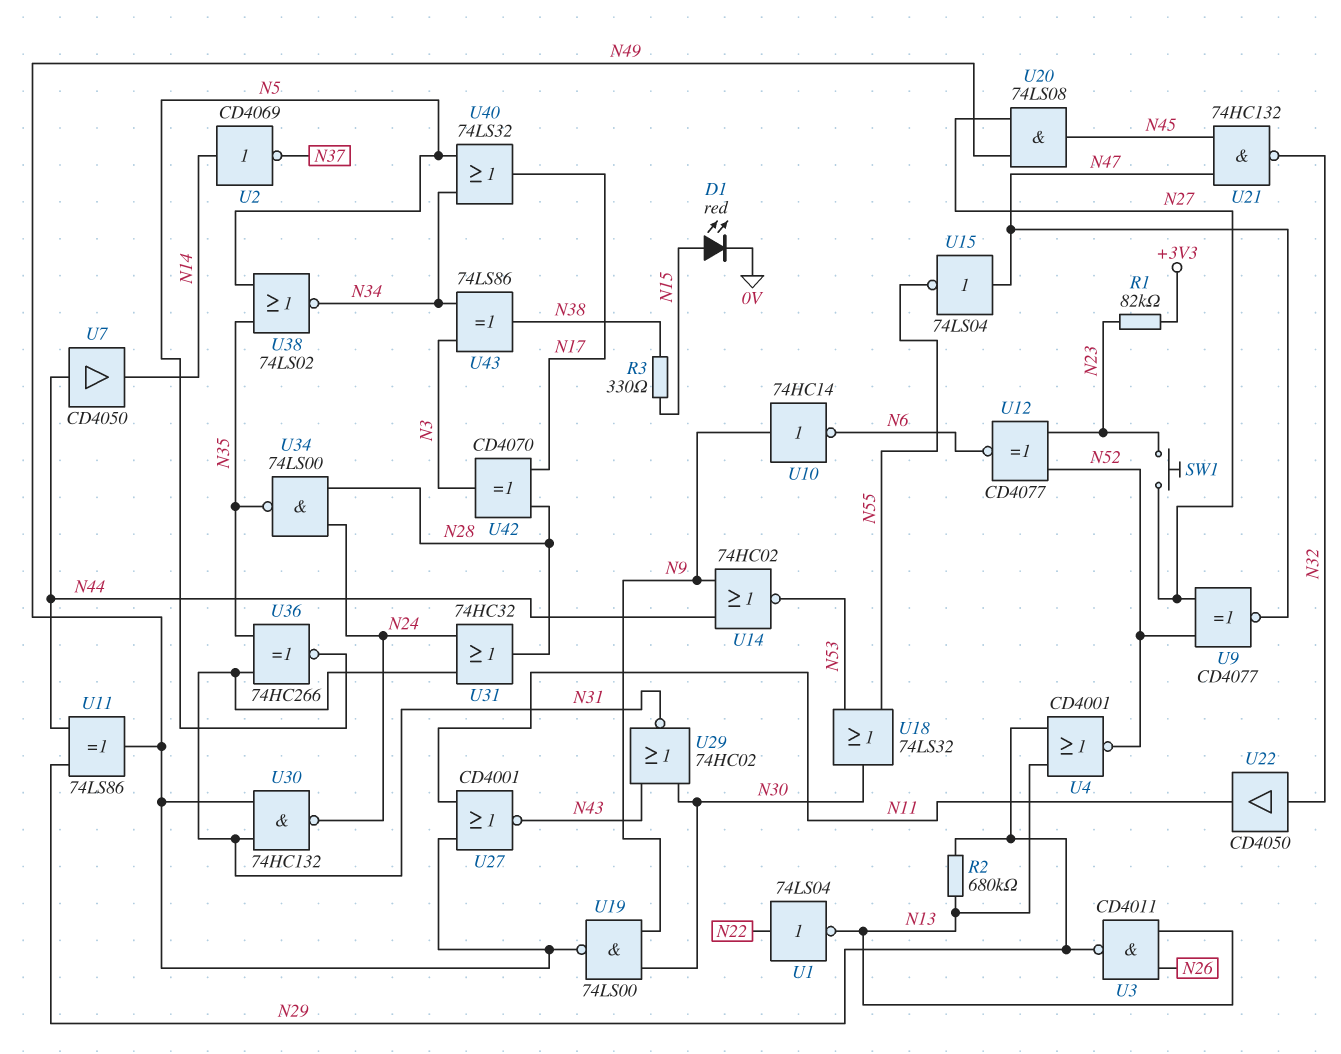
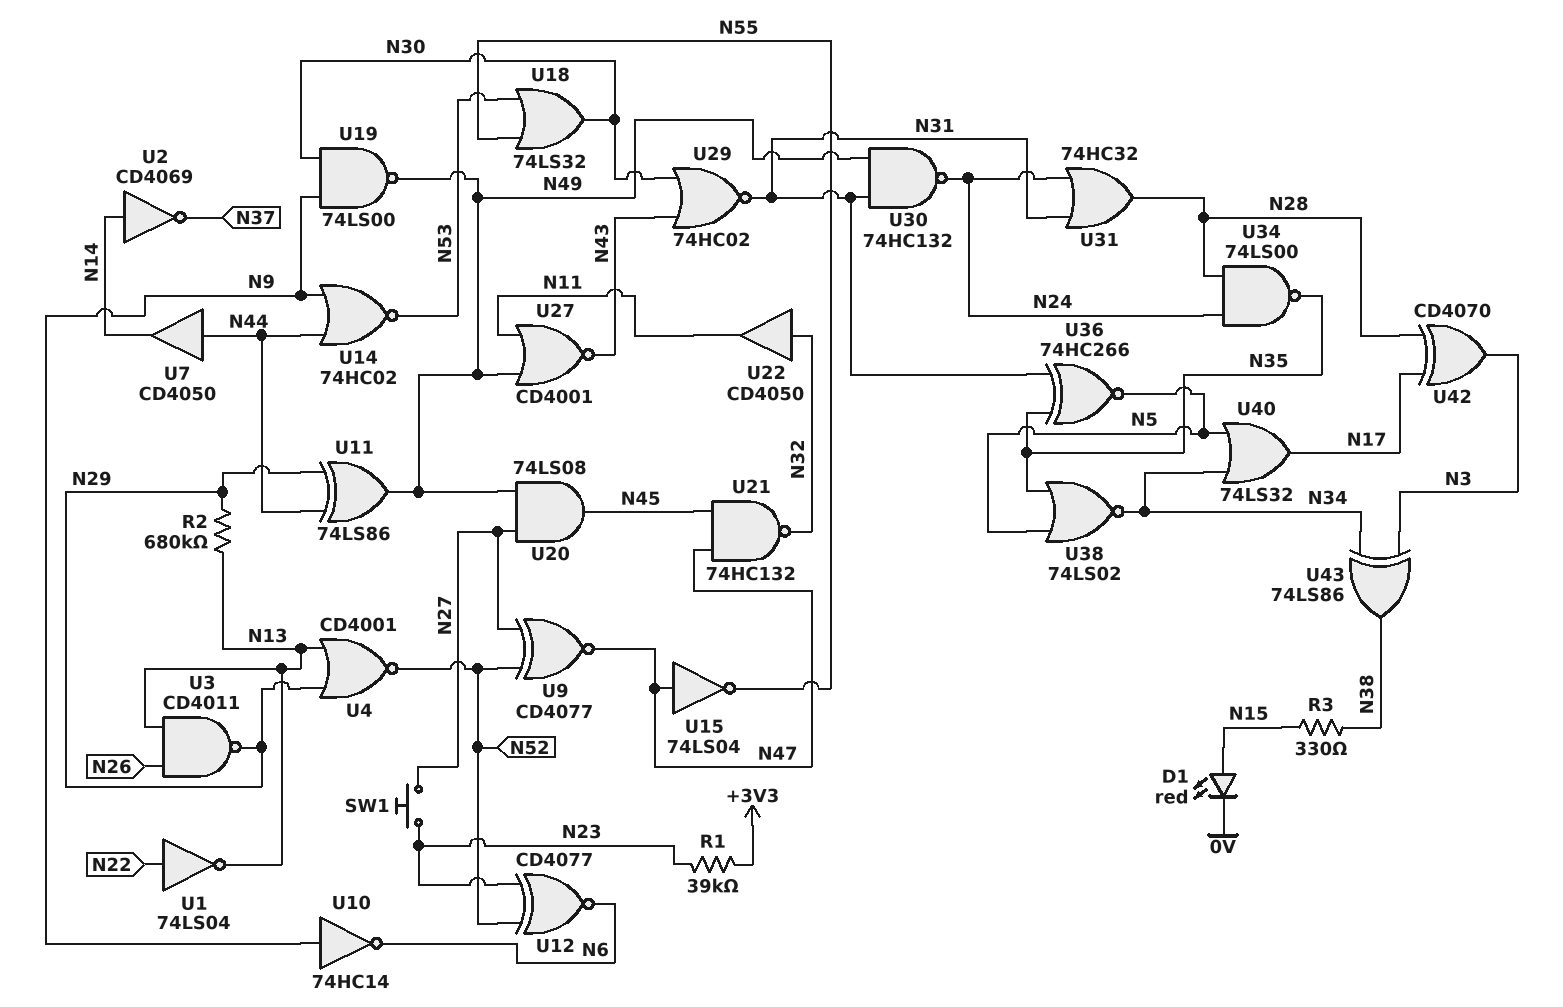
R1: 82k (+3V3, N23) -> 39k (+3V3, N23)

